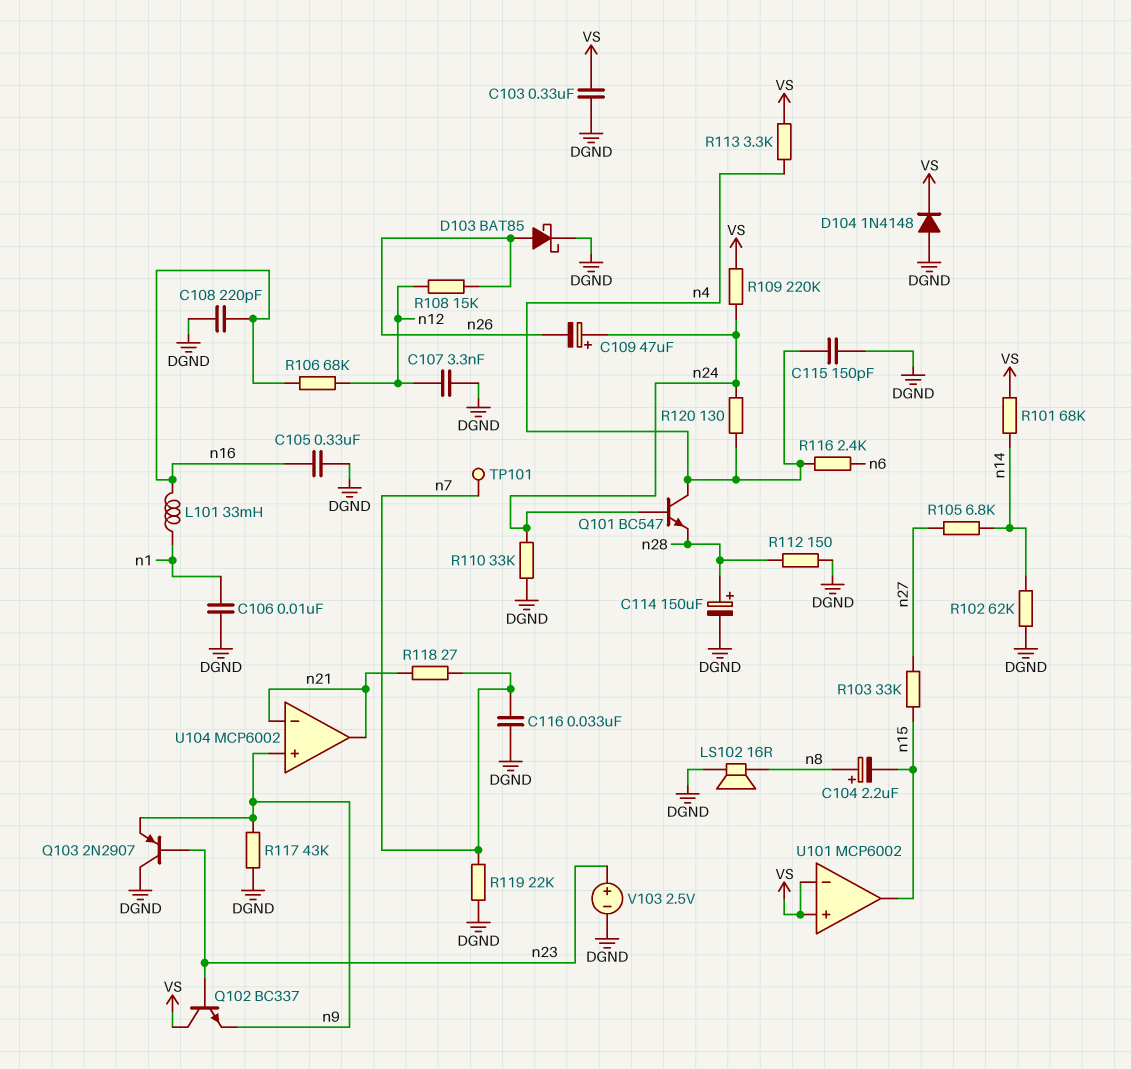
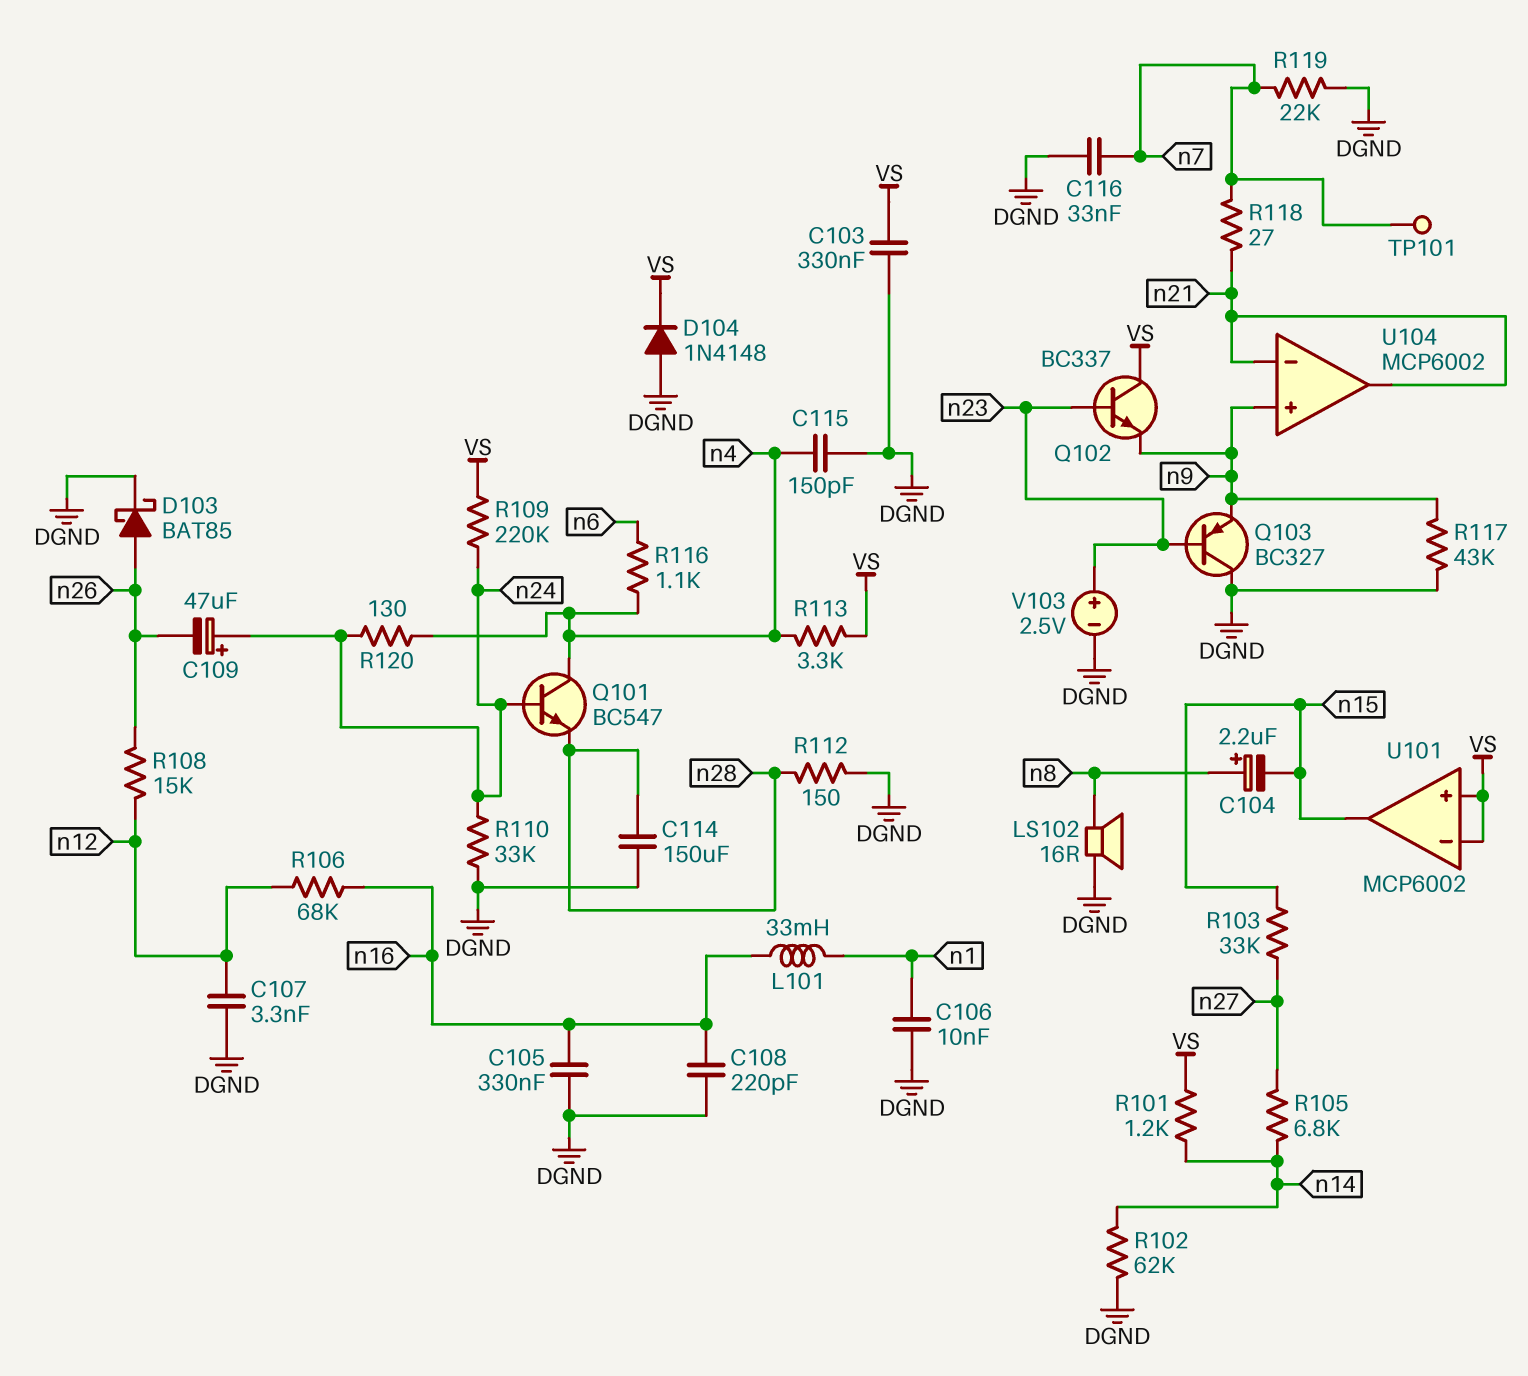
C114: 150uF (plus n28, minus DGND) -> 150uF (DGND, n28)
Q103: PNP 2N2907 (B n23, C DGND, E n9) -> PNP BC327 (B n23, C DGND, E n9)
R101: 68k (VS, n14) -> 1.2k (VS, n14)
R116: 2.4k (n4, n6) -> 1.1k (n4, n6)

